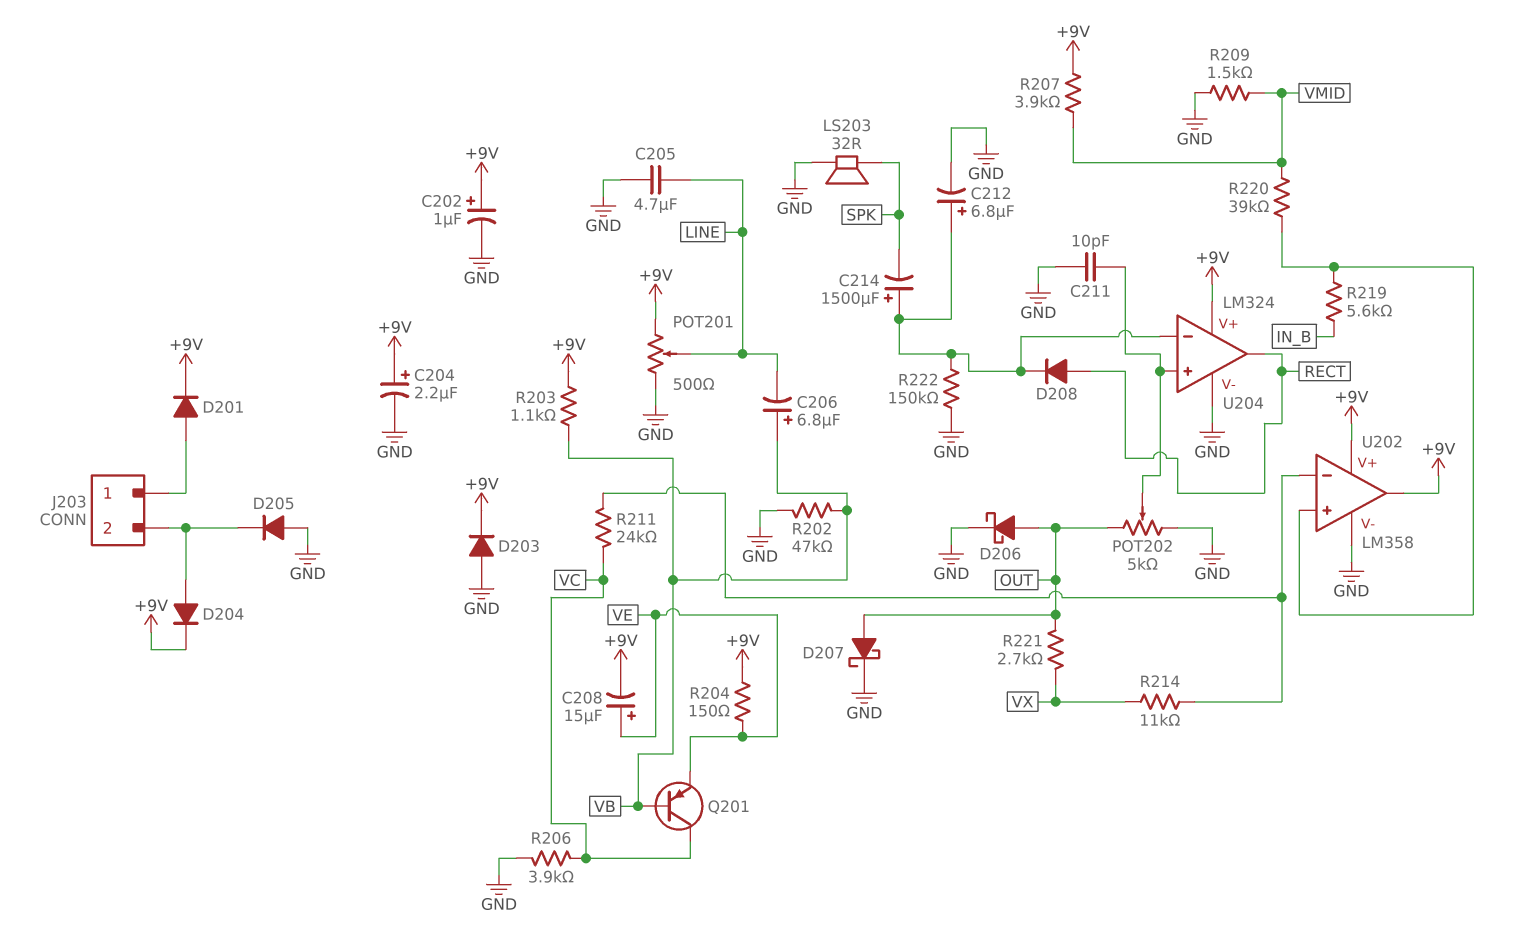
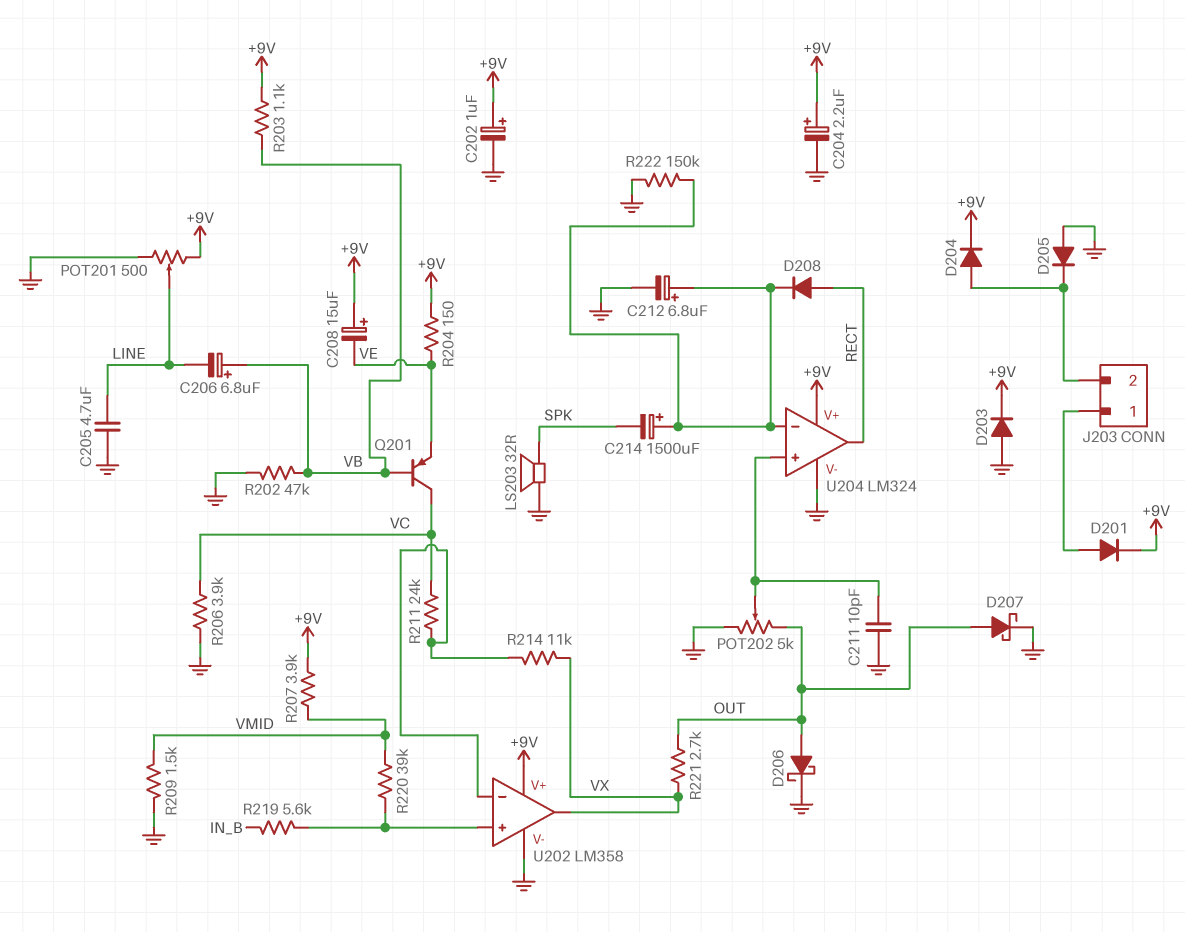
C208: 15uF (plus VE, minus +9V) -> 15uF (plus +9V, minus VE)
U202 pin out: +9V -> VX

